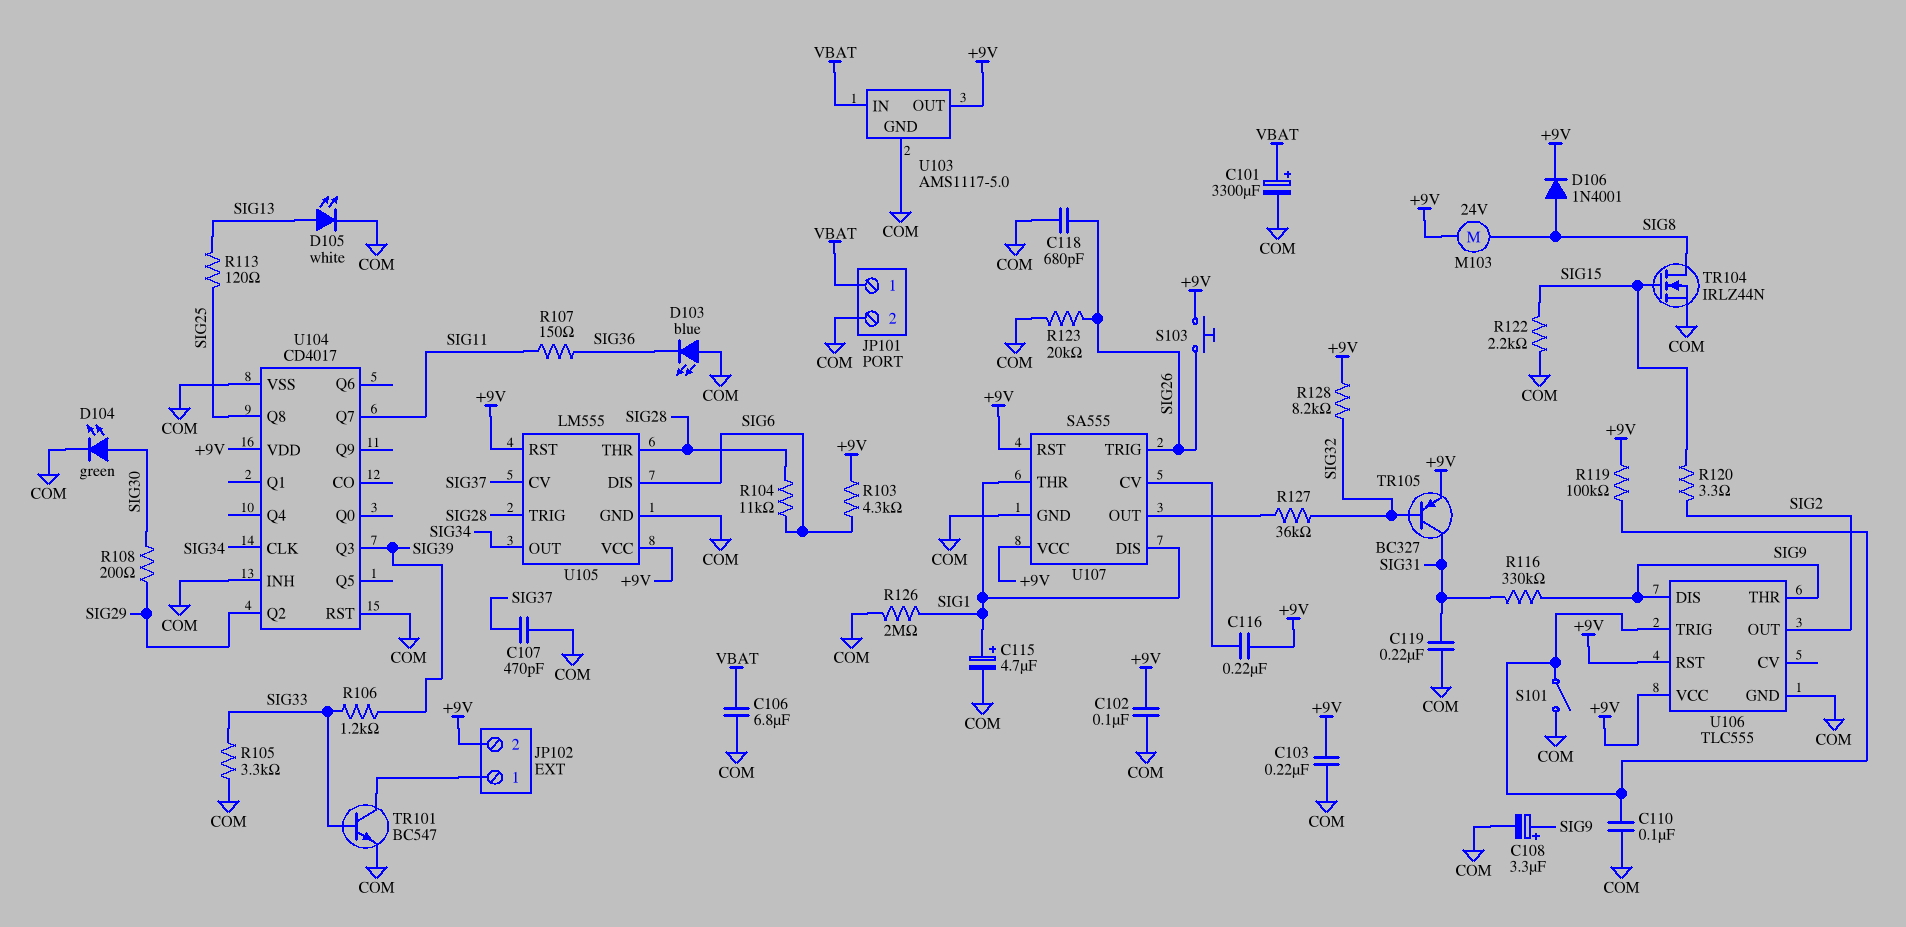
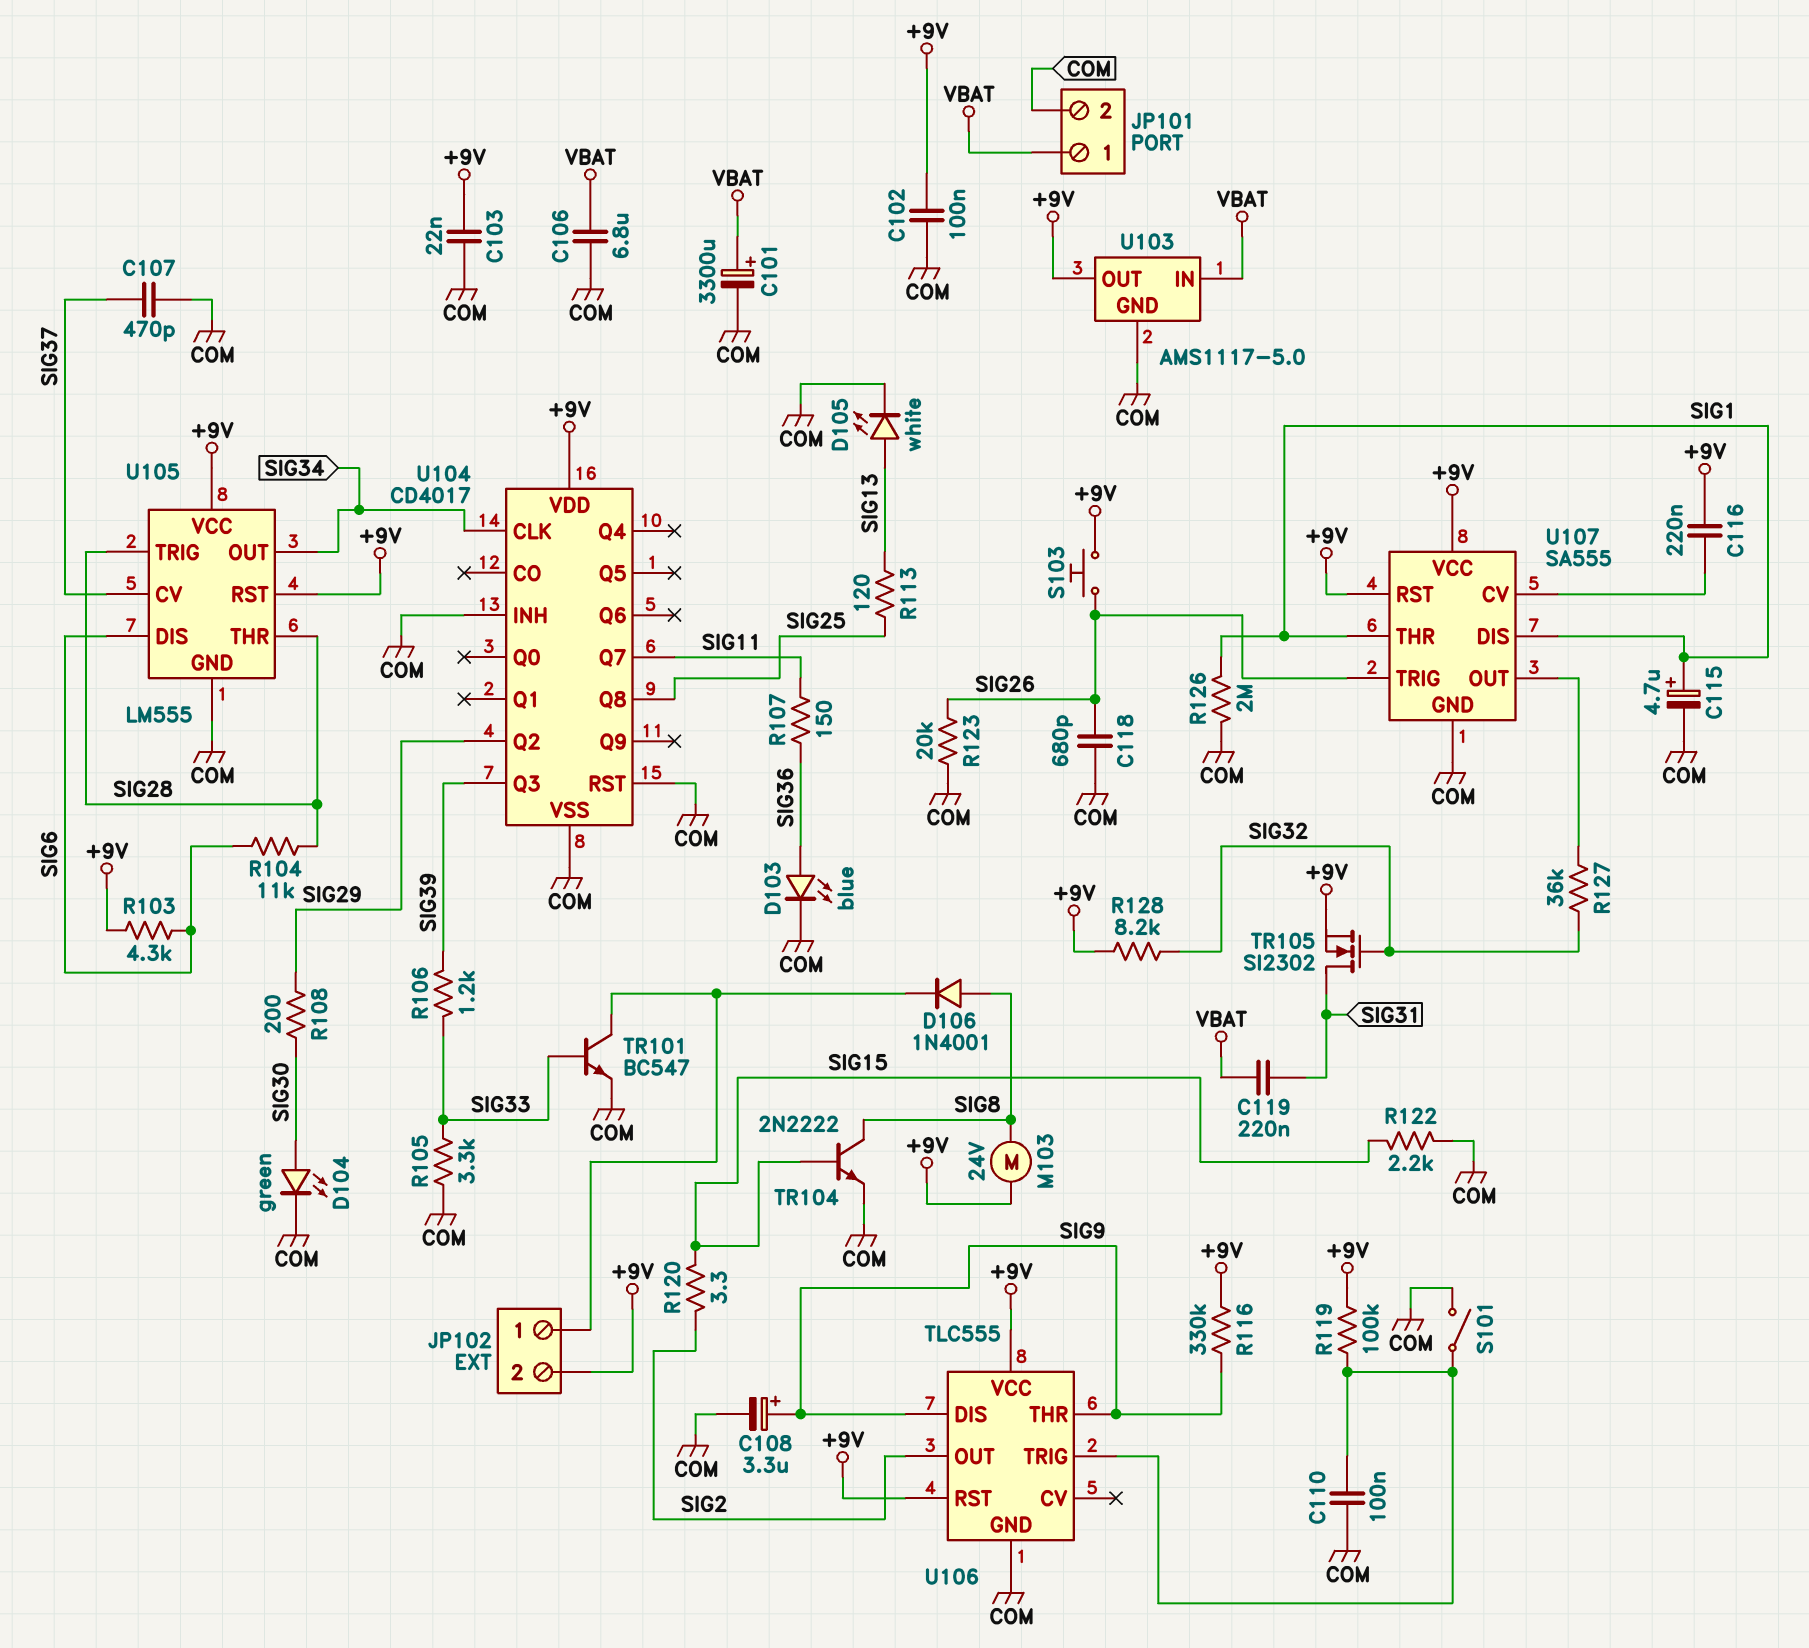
C103: 220nF (+9V, COM) -> 22nF (+9V, COM)
C119: 220nF (COM, SIG31) -> 220nF (SIG31, VBAT)
D103: LED blue (A COM, K SIG36) -> LED blue (A SIG36, K COM)
D106: diode 1N4001 (A SIG8, K +9V) -> diode 1N4001 (A SIG8, K JP102/1)
R116: 330k (SIG9, SIG31) -> 330k (+9V, SIG9)
TR104: NMOS IRLZ44N (G SIG15, D SIG8, S COM) -> NPN 2N2222 (B SIG15, C SIG8, E COM)
TR105: PNP BC327 (B SIG32, C SIG31, E +9V) -> NMOS SI2302 (G SIG32, D SIG31, S +9V)

